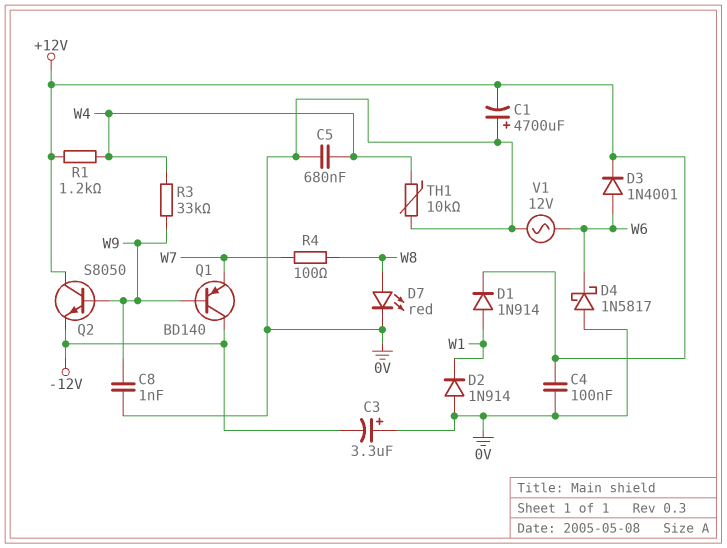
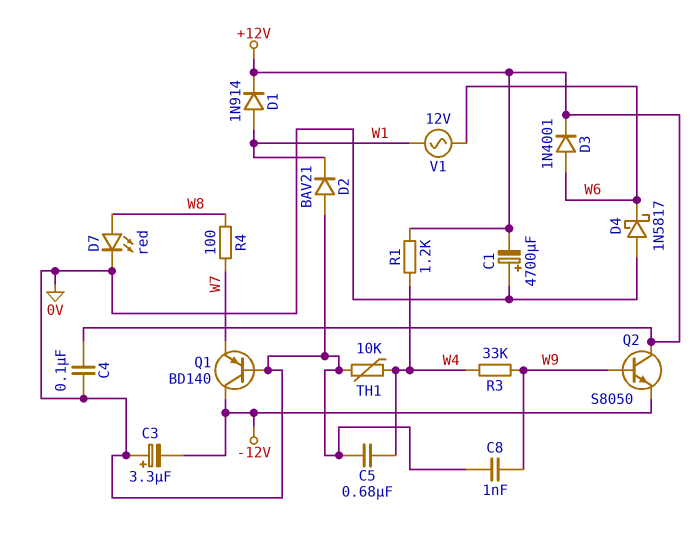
D2: diode 1N914 (A 0V, K W1) -> diode BAV21 (A 0V, K W1)
Q1: PNP BD140 (B W9, C -12V, E W7) -> PNP BD140 (B 0V, C -12V, E W7)
V1: AC 12V (0V, W6) -> AC 12V (W1, W6)

